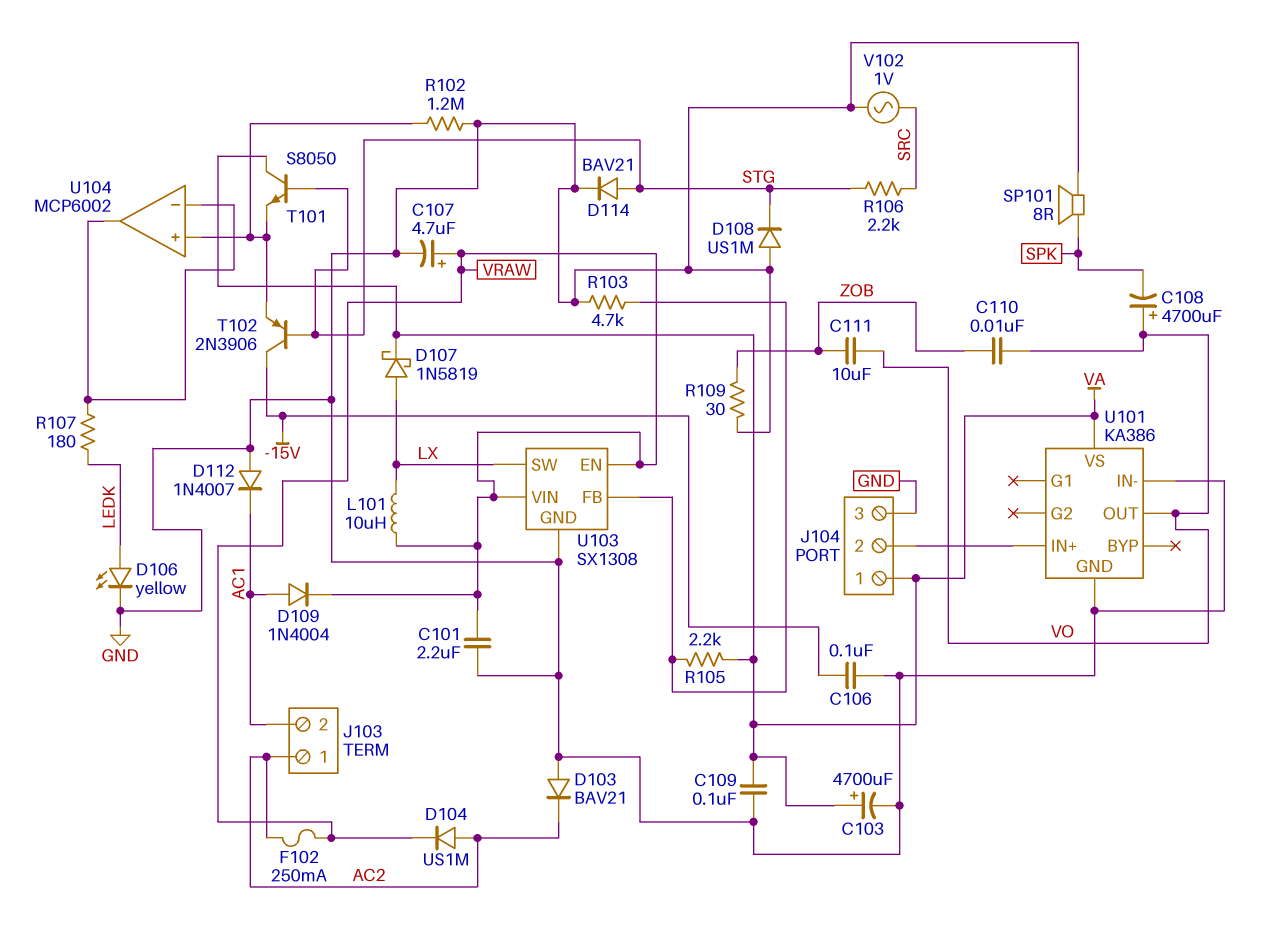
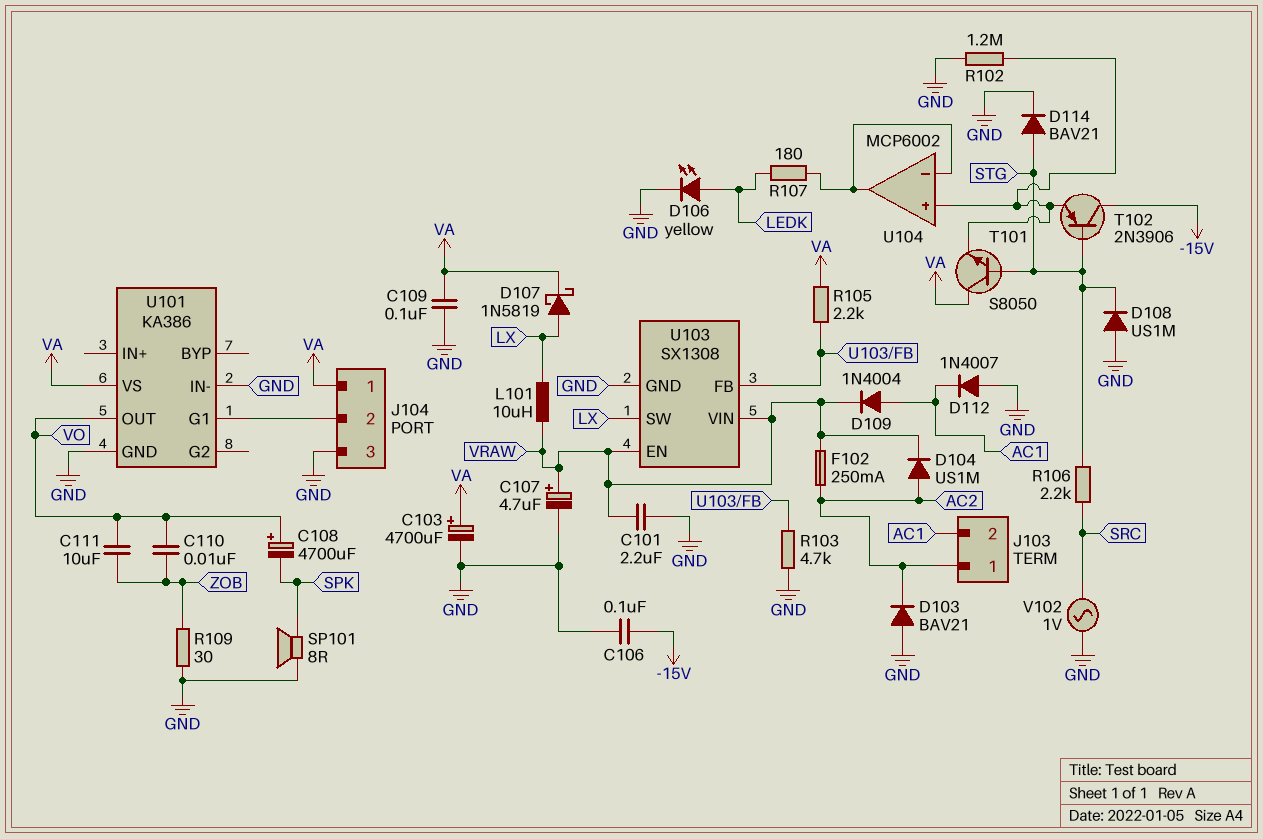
U101 pin G1: none -> J104/2
U101 pin IN+: J104/2 -> none

